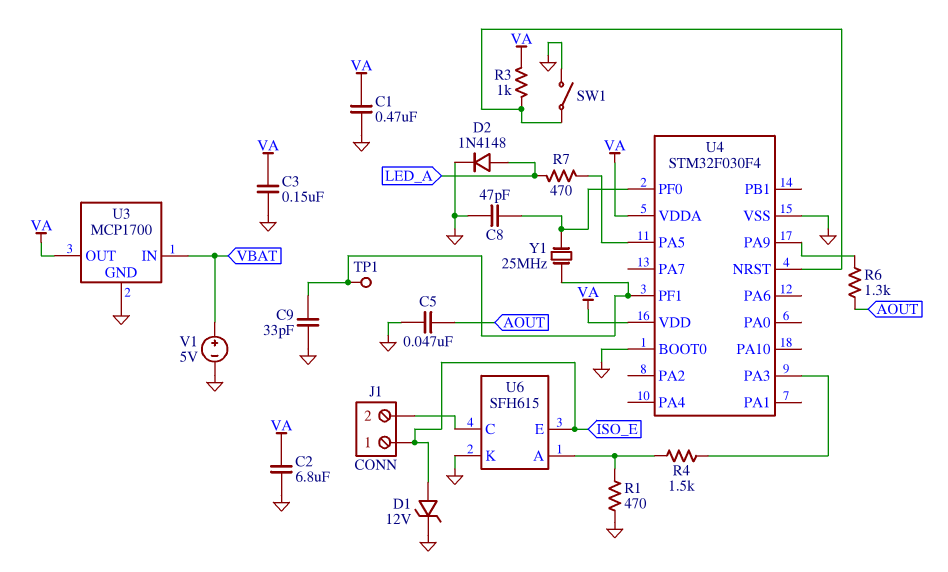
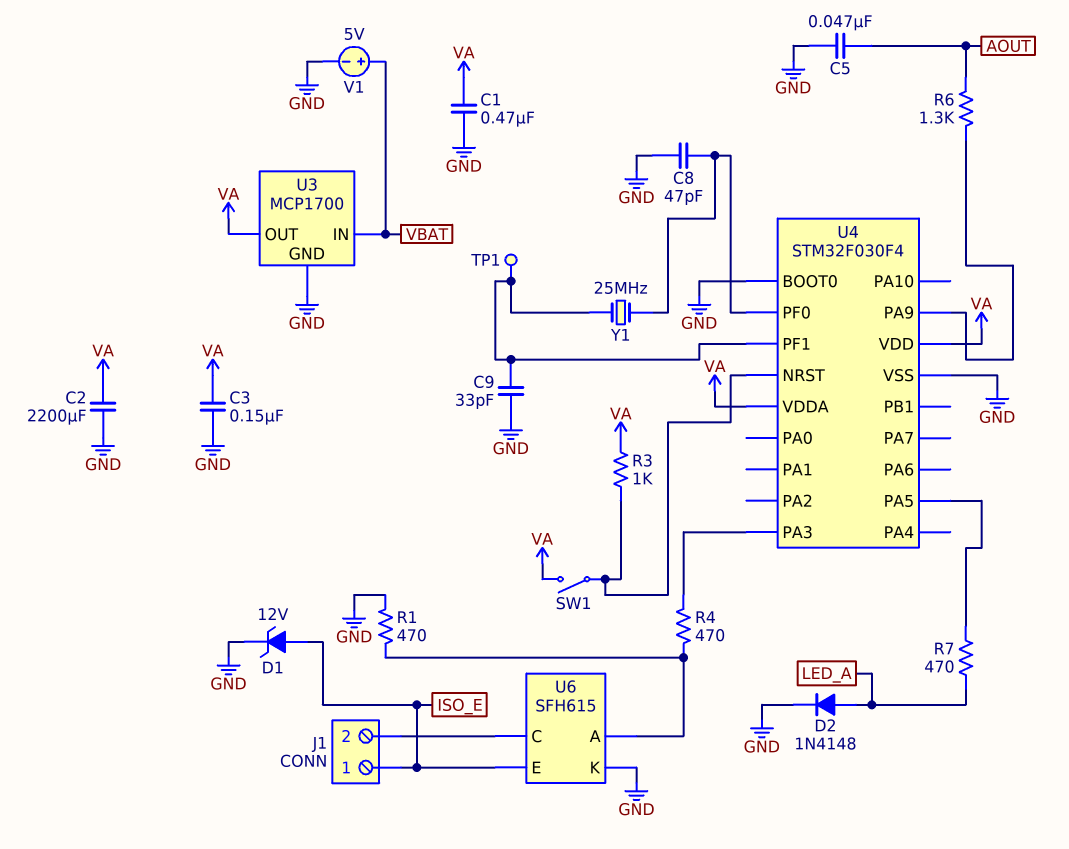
C2: 6.8uF (GND, VA) -> 2200uF (GND, VA)
R4: 1.5k (U4/PA3, U6/A) -> 470 (U4/PA3, U6/A)
SW1: switch (GND, U4/NRST) -> switch (U4/NRST, VA)

